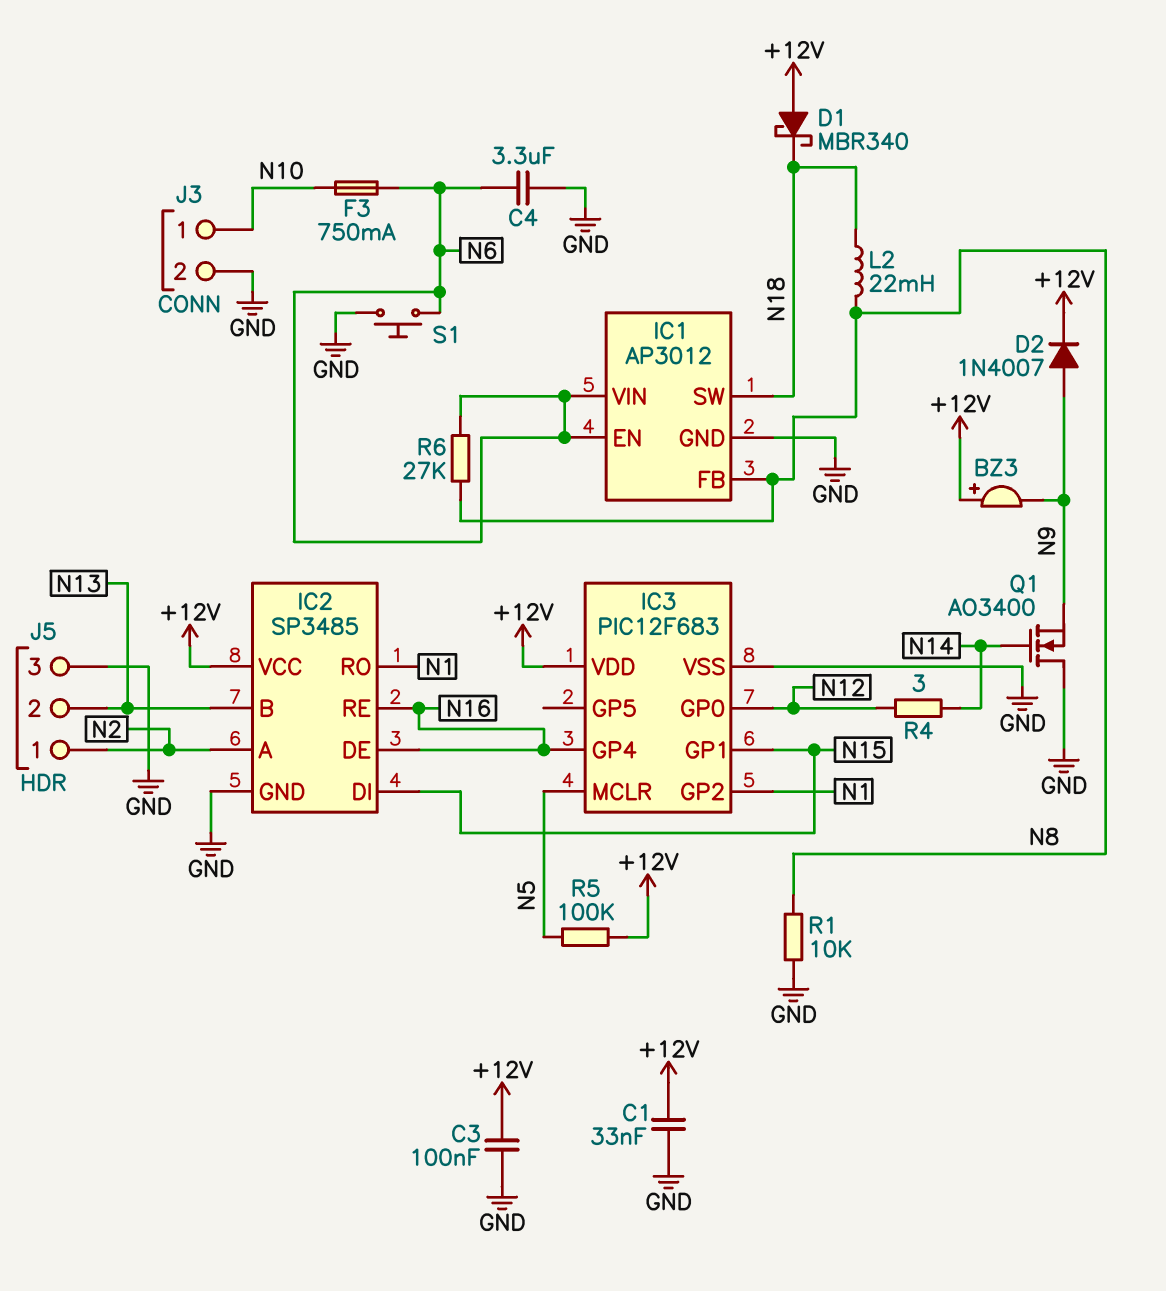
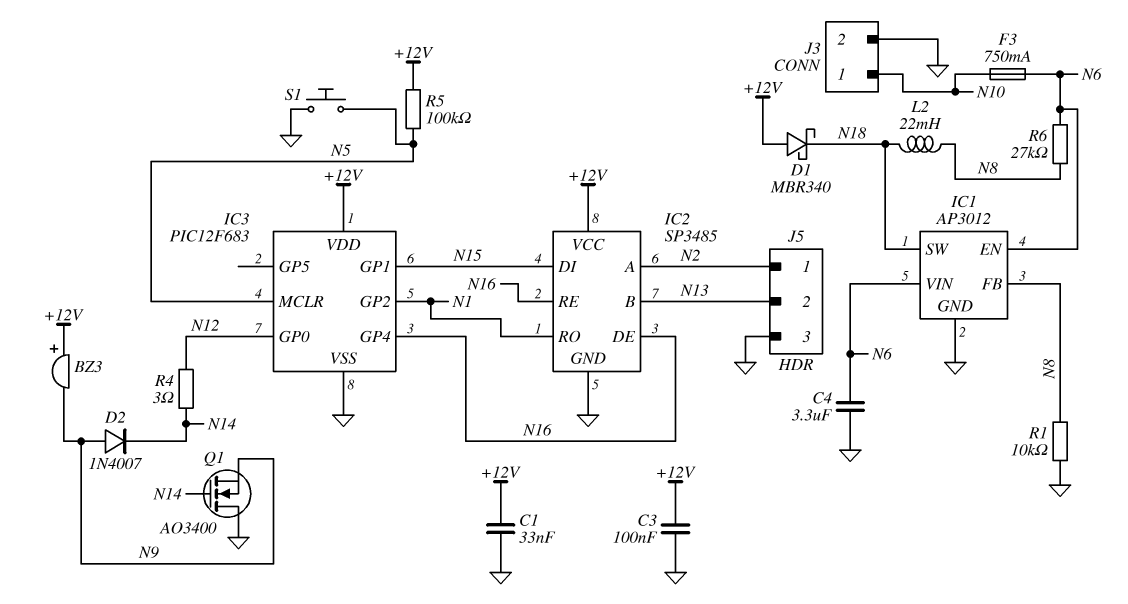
D2: diode 1N4007 (A N9, K +12V) -> diode 1N4007 (A N9, K N14)
S1: button (GND, N6) -> button (GND, N5)

